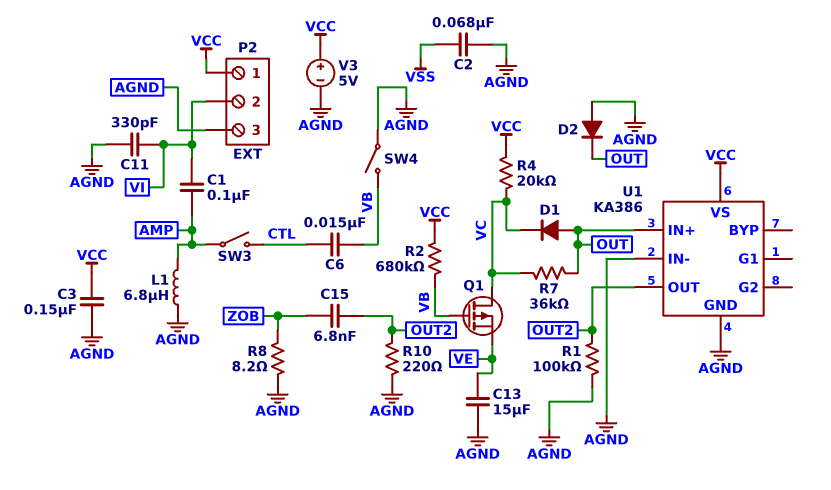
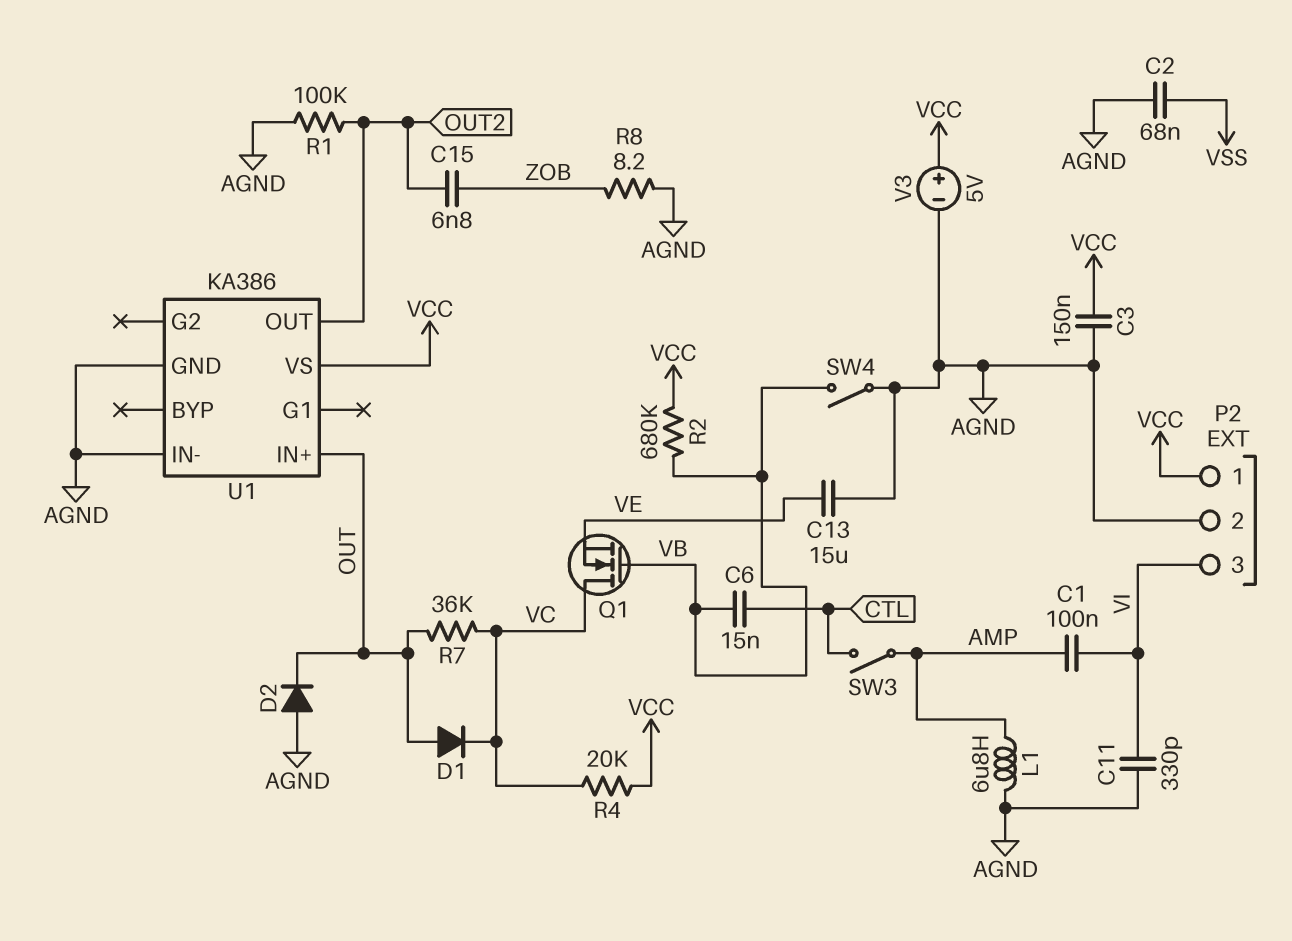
P2 pin 2: VI -> AGND
P2 pin 3: AGND -> VI
Q1: PMOS (G VB, D VC, S VE) -> NMOS (G VB, D VC, S VE)
R10: 220 (AGND, OUT2) -> none

